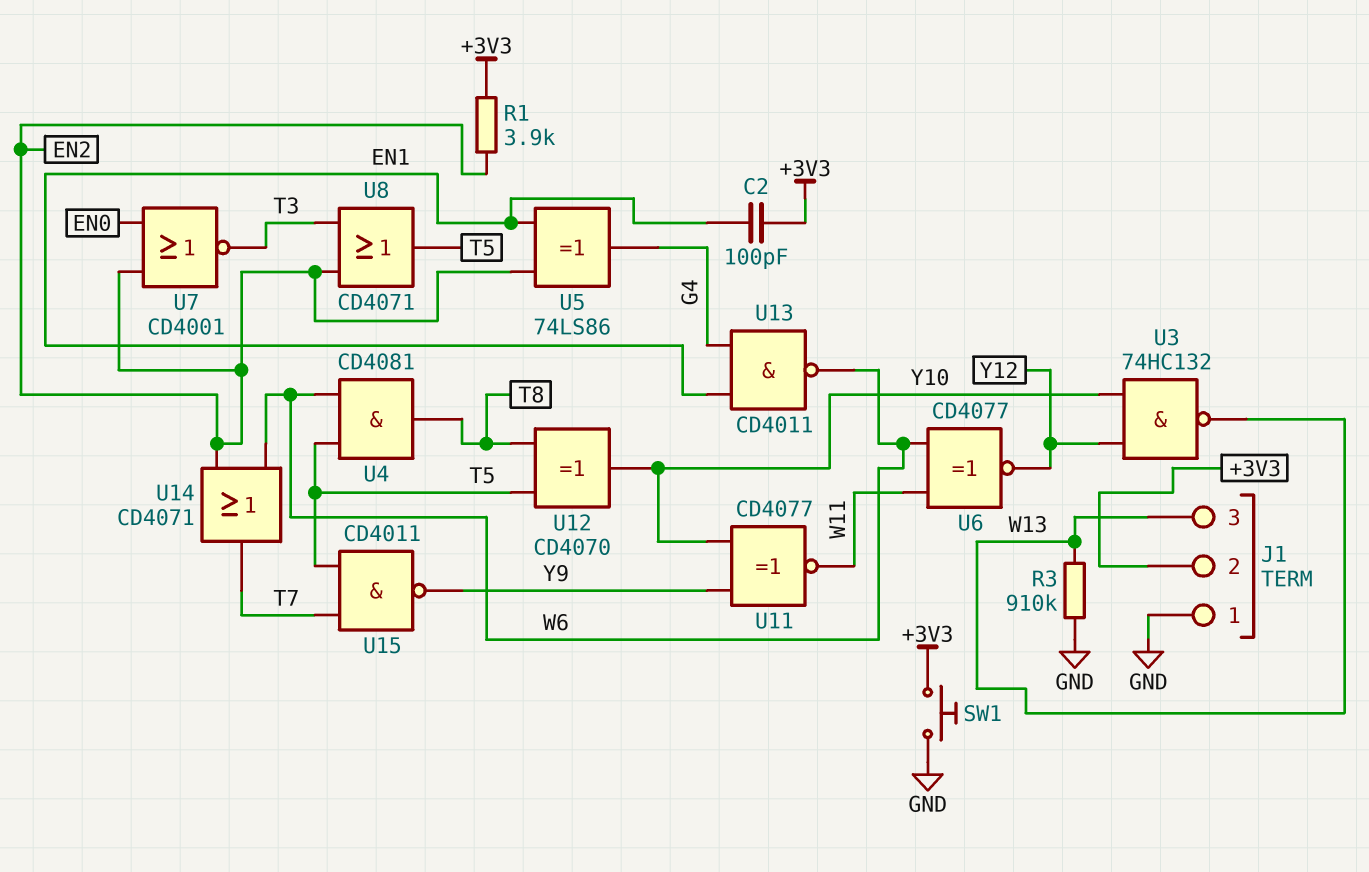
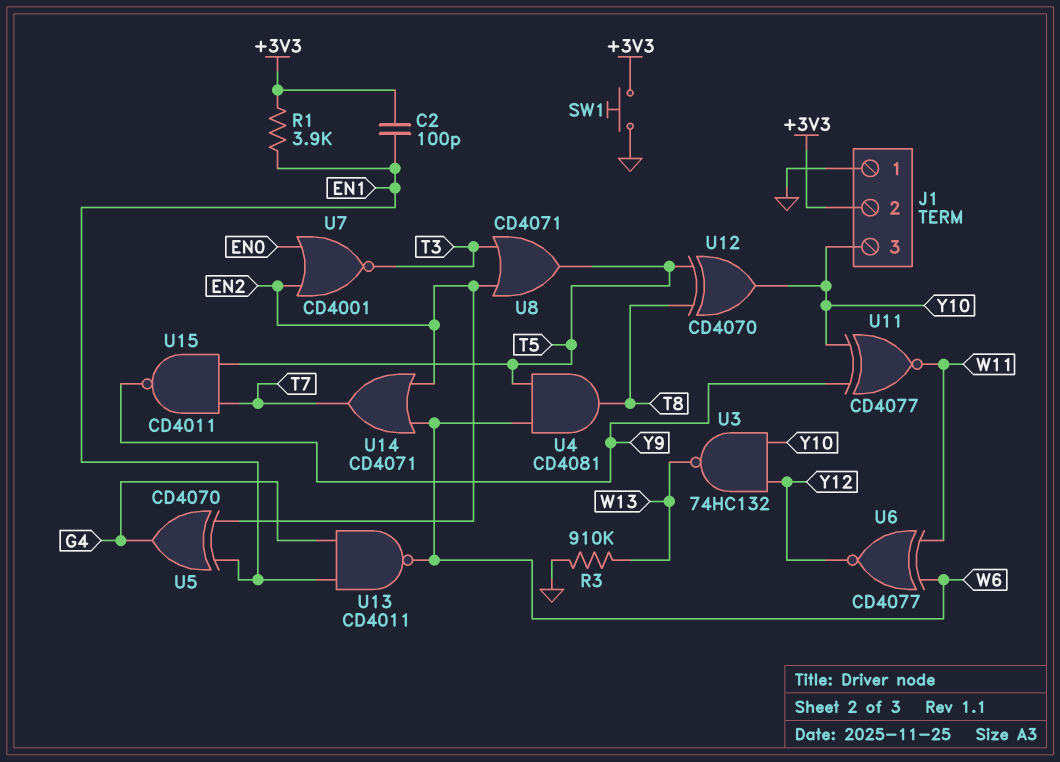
J1 pin 3: W13 -> Y10
R1: 3.9k (+3V3, EN2) -> 3.9k (+3V3, EN1)
U5: XOR 74LS86 (in EN1, in EN2, out G4) -> XOR CD4070 (in EN1, in EN2, out G4)

